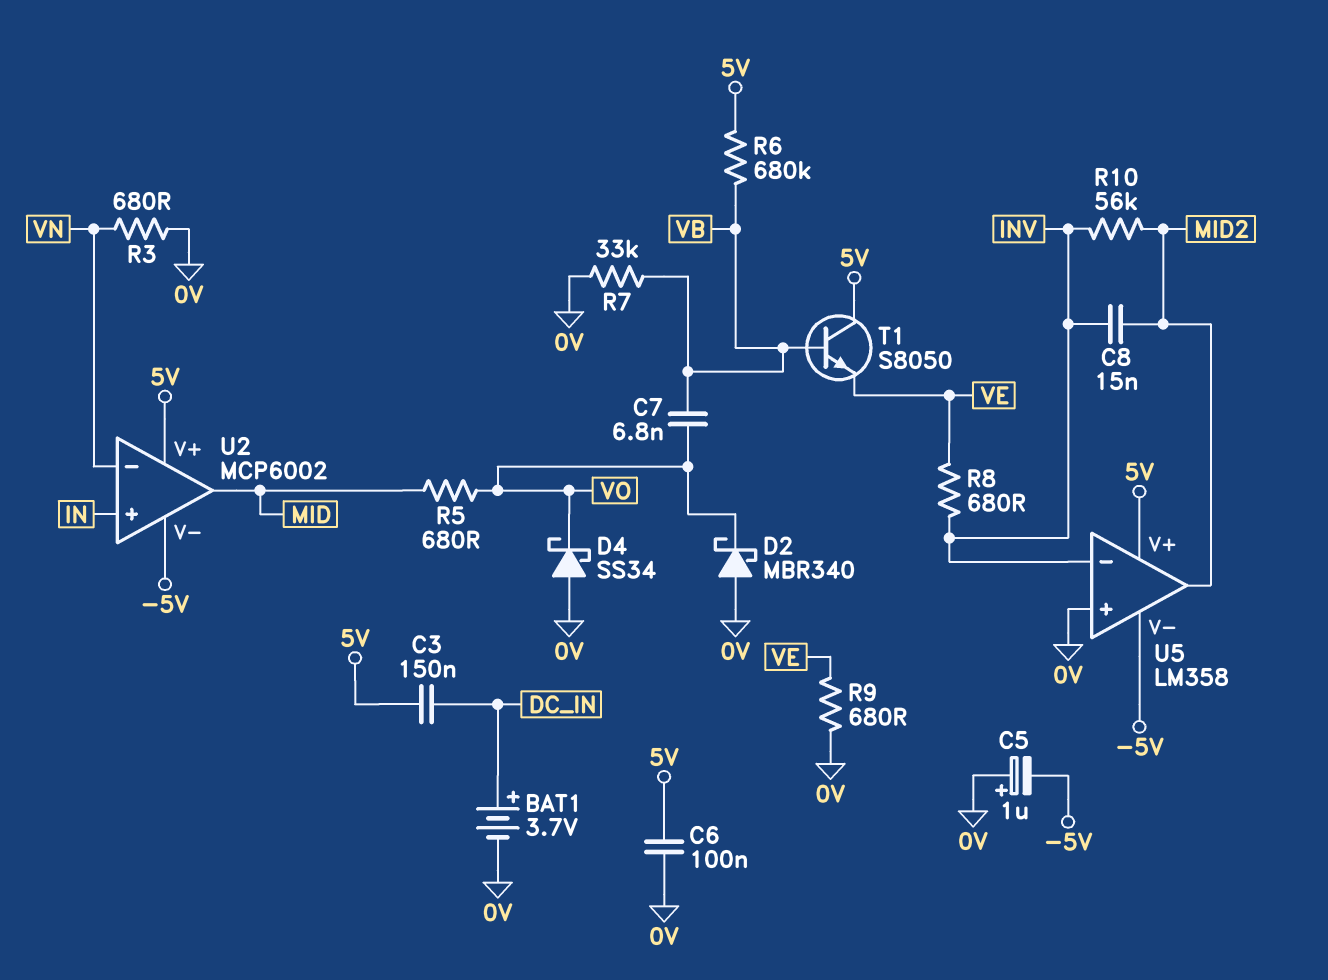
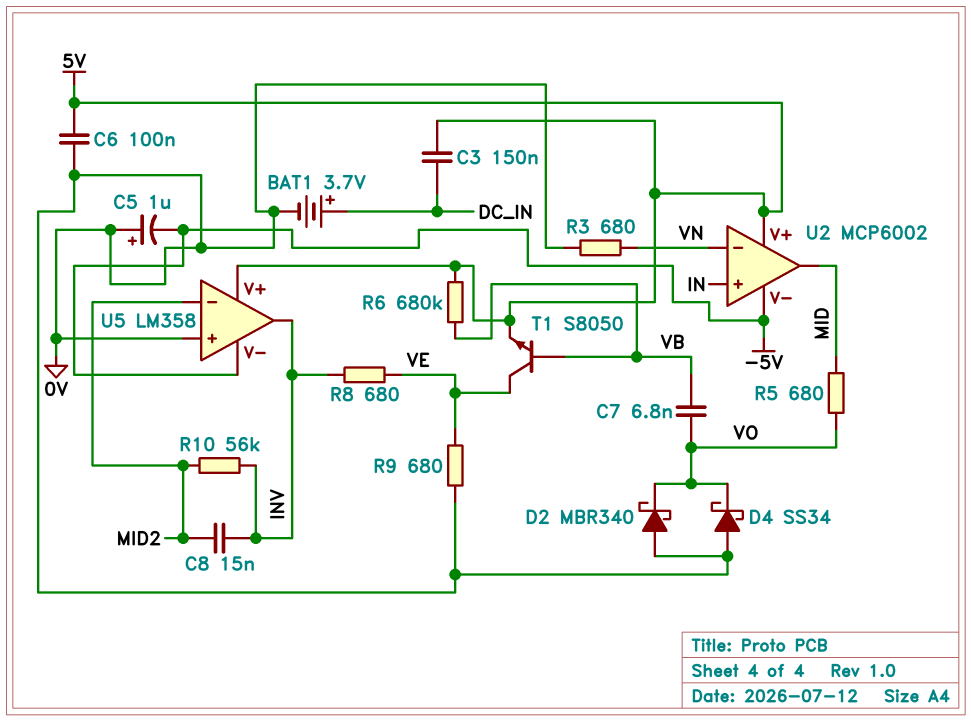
R7: 33k (0V, VB) -> none
T1: NPN S8050 (B VB, C 5V, E VE) -> NPN S8050 (B VB, C VE, E 5V)
U5 pin in-: INV -> MID2
U5 pin out: MID2 -> INV

